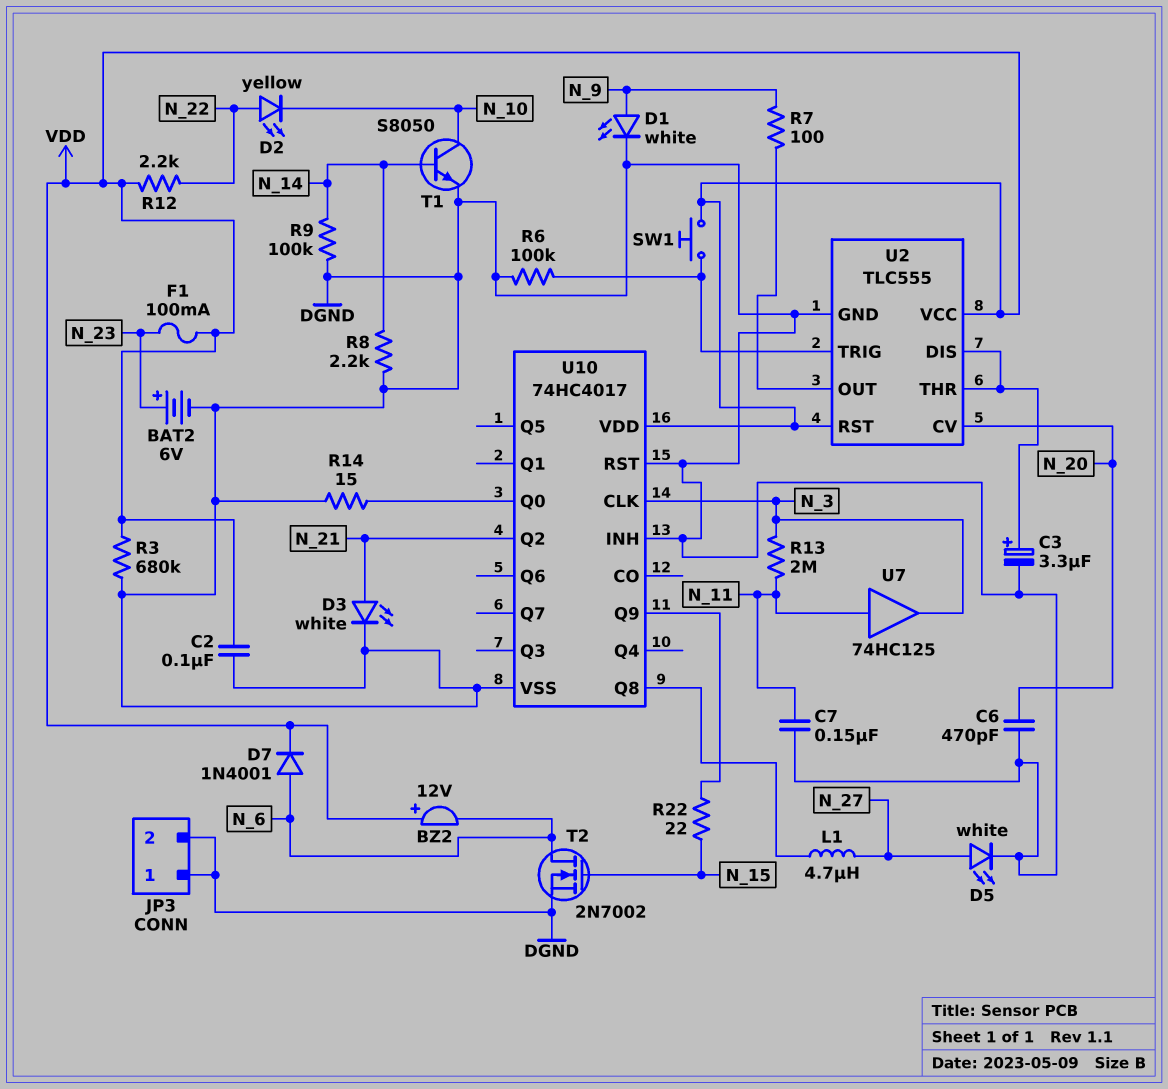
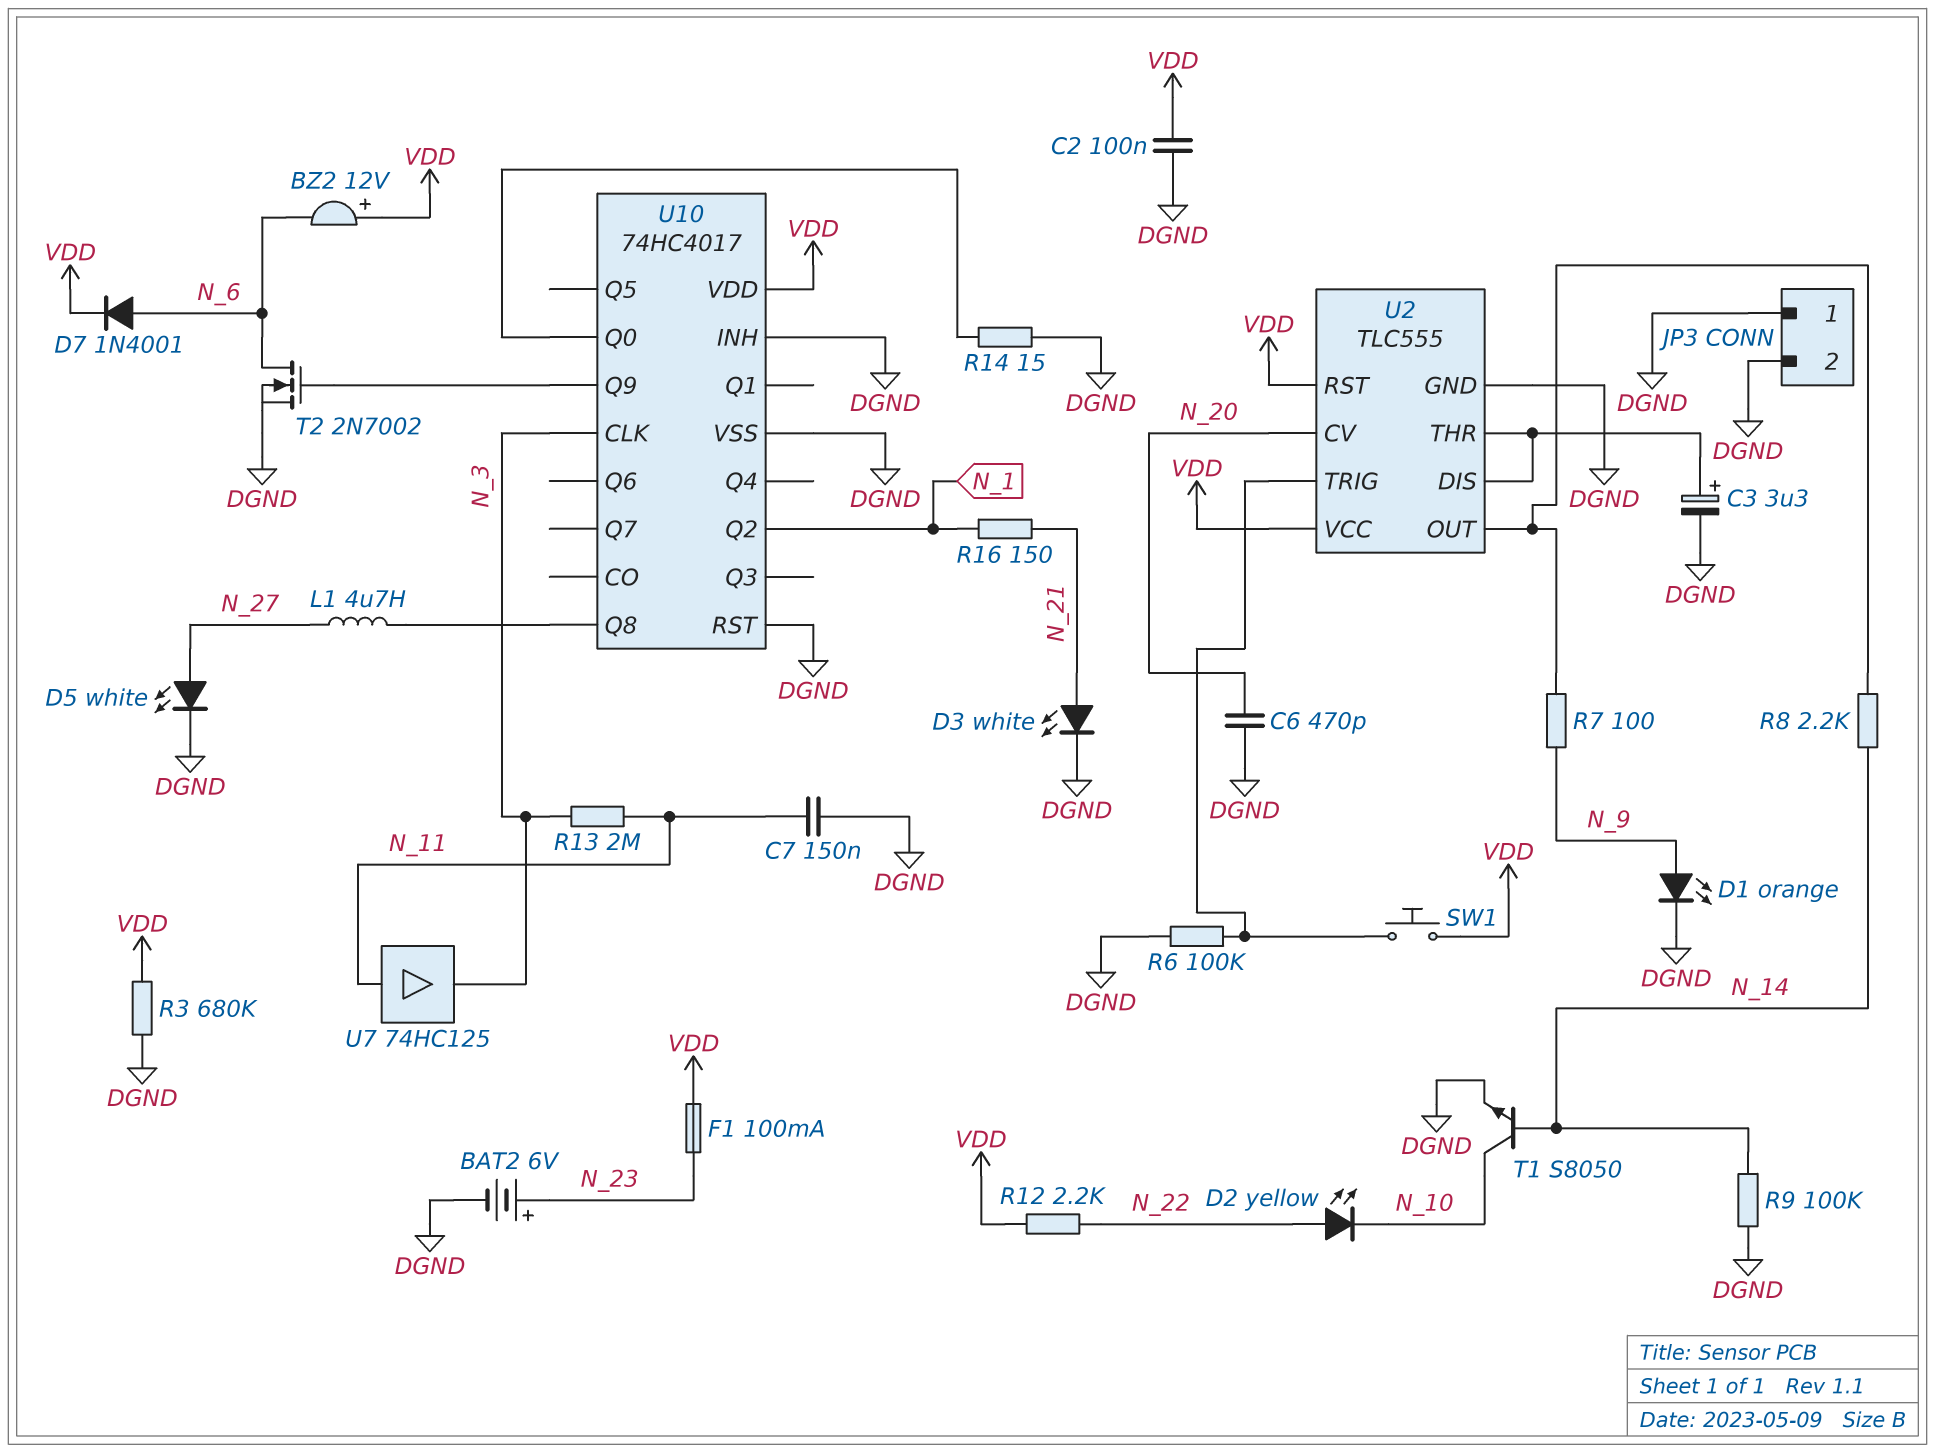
D1: LED white (A N_9, K DGND) -> LED orange (A N_9, K DGND)
R8: 2.2k (DGND, N_14) -> 2.2k (N_14, U2/OUT)
R16: none -> 150 (N_1, N_21)
R22: 22 (N_15, U10/Q9) -> none
T2: NMOS 2N7002 (G N_15, D N_6, S DGND) -> NMOS 2N7002 (G U10/Q9, D N_6, S DGND)
U10 pin Q2: N_21 -> N_1

